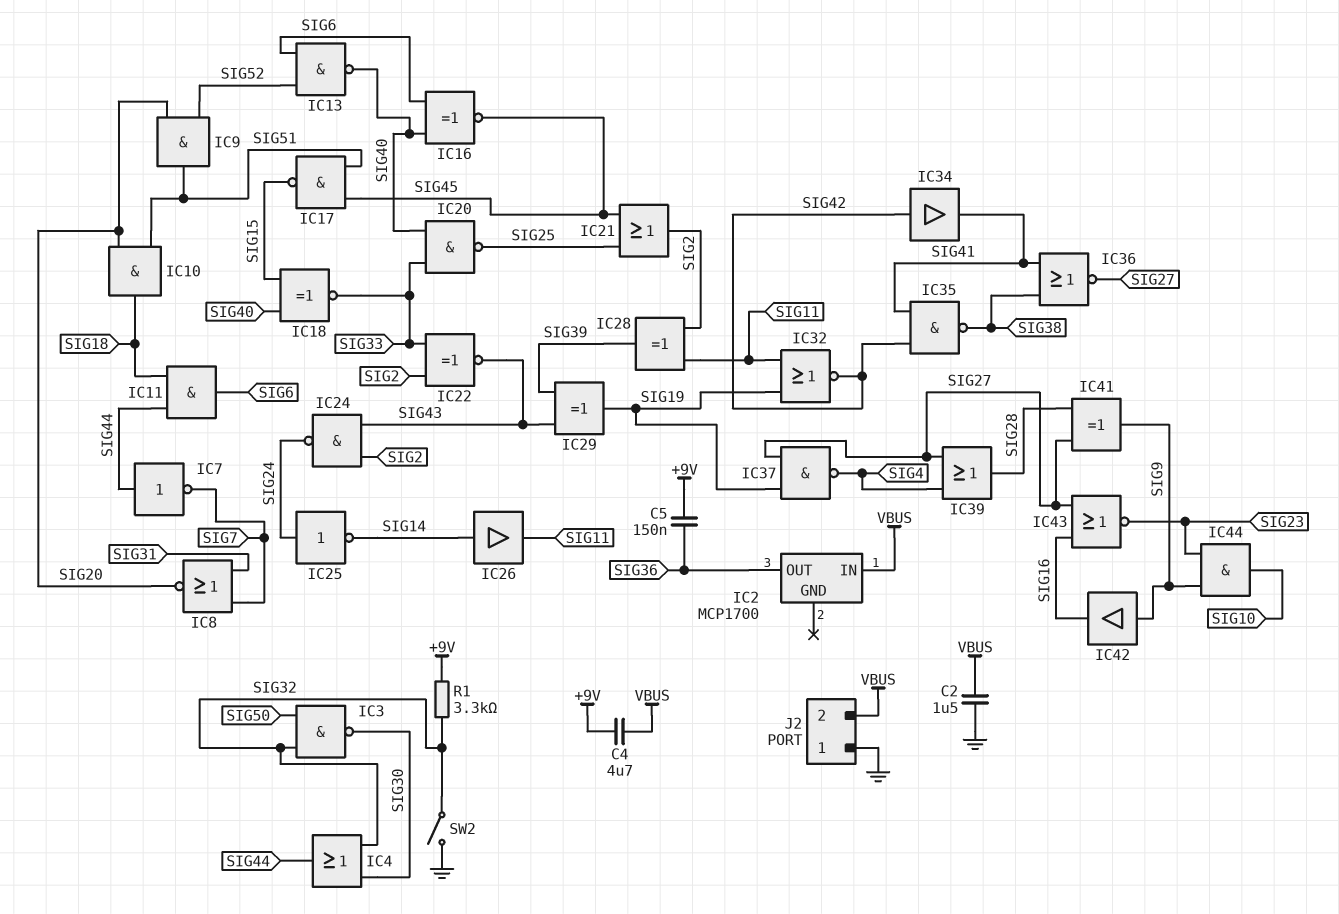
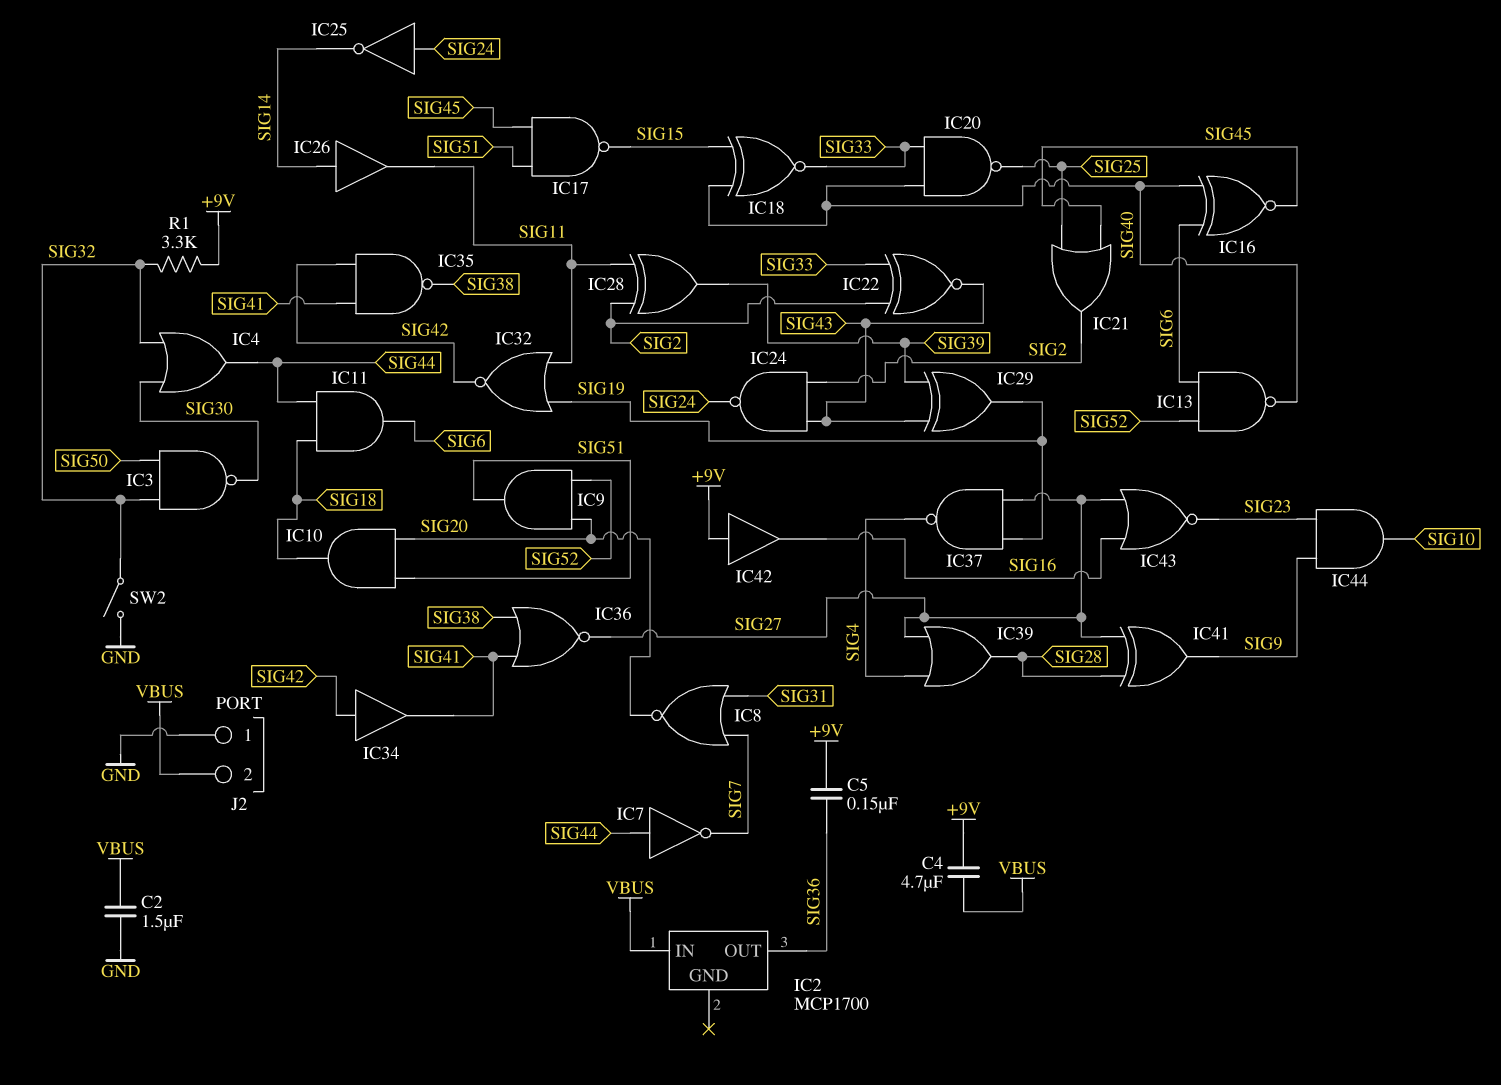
IC42: buffer (in SIG9, out SIG16) -> buffer (in +9V, out SIG16)

